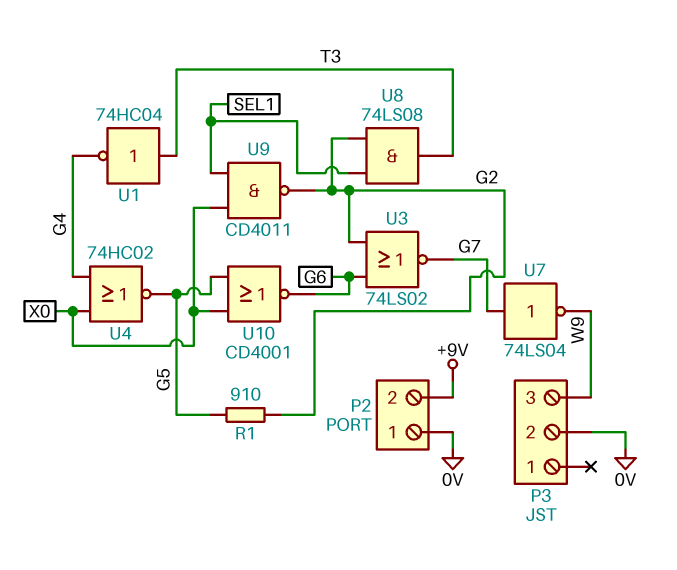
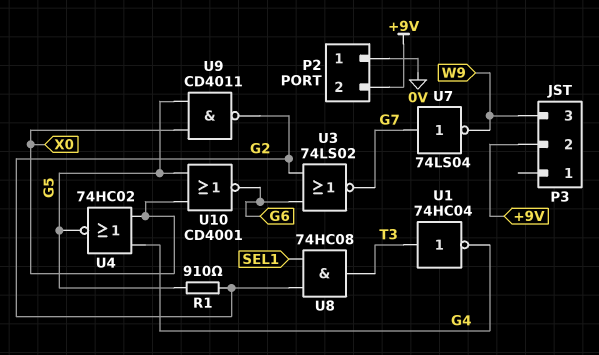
P3 pin 2: 0V -> +9V
U8: AND 74LS08 (in G2, in SEL1, out T3) -> AND 74HC08 (in G2, in SEL1, out T3)
U9: NAND CD4011 (in SEL1, in X0, out G2) -> NAND CD4011 (in G5, in X0, out G2)

